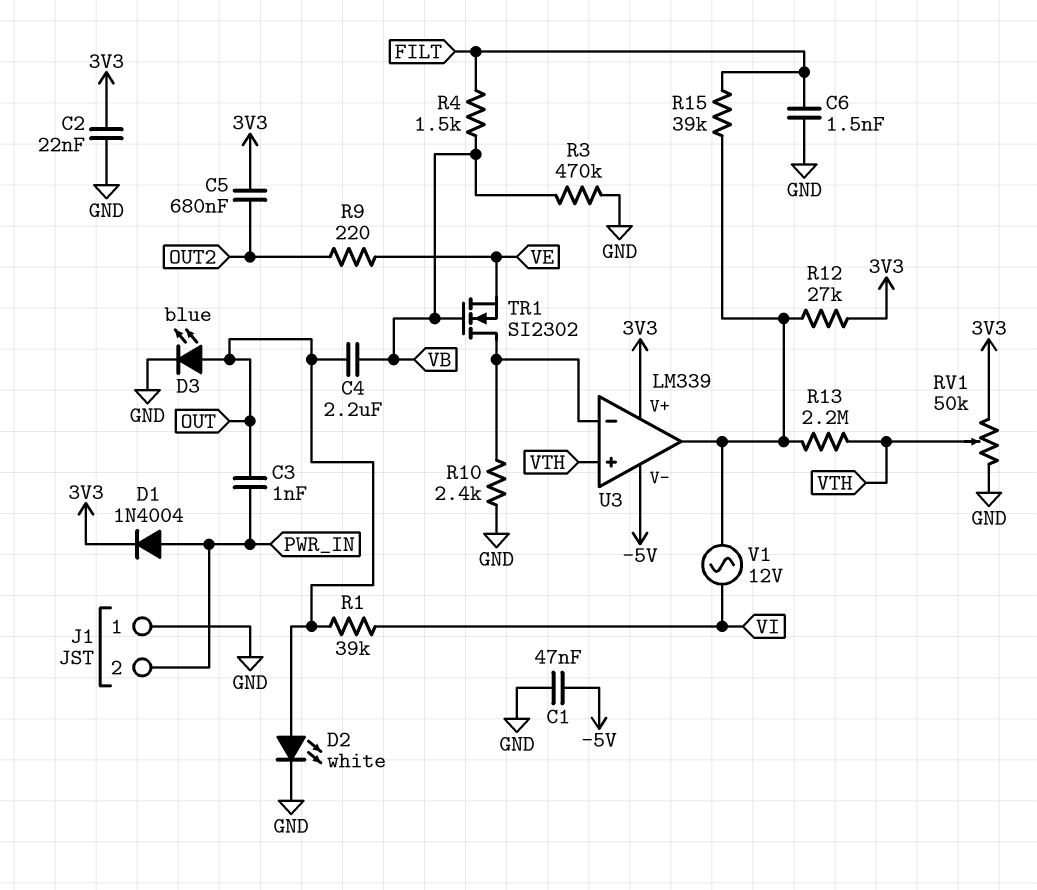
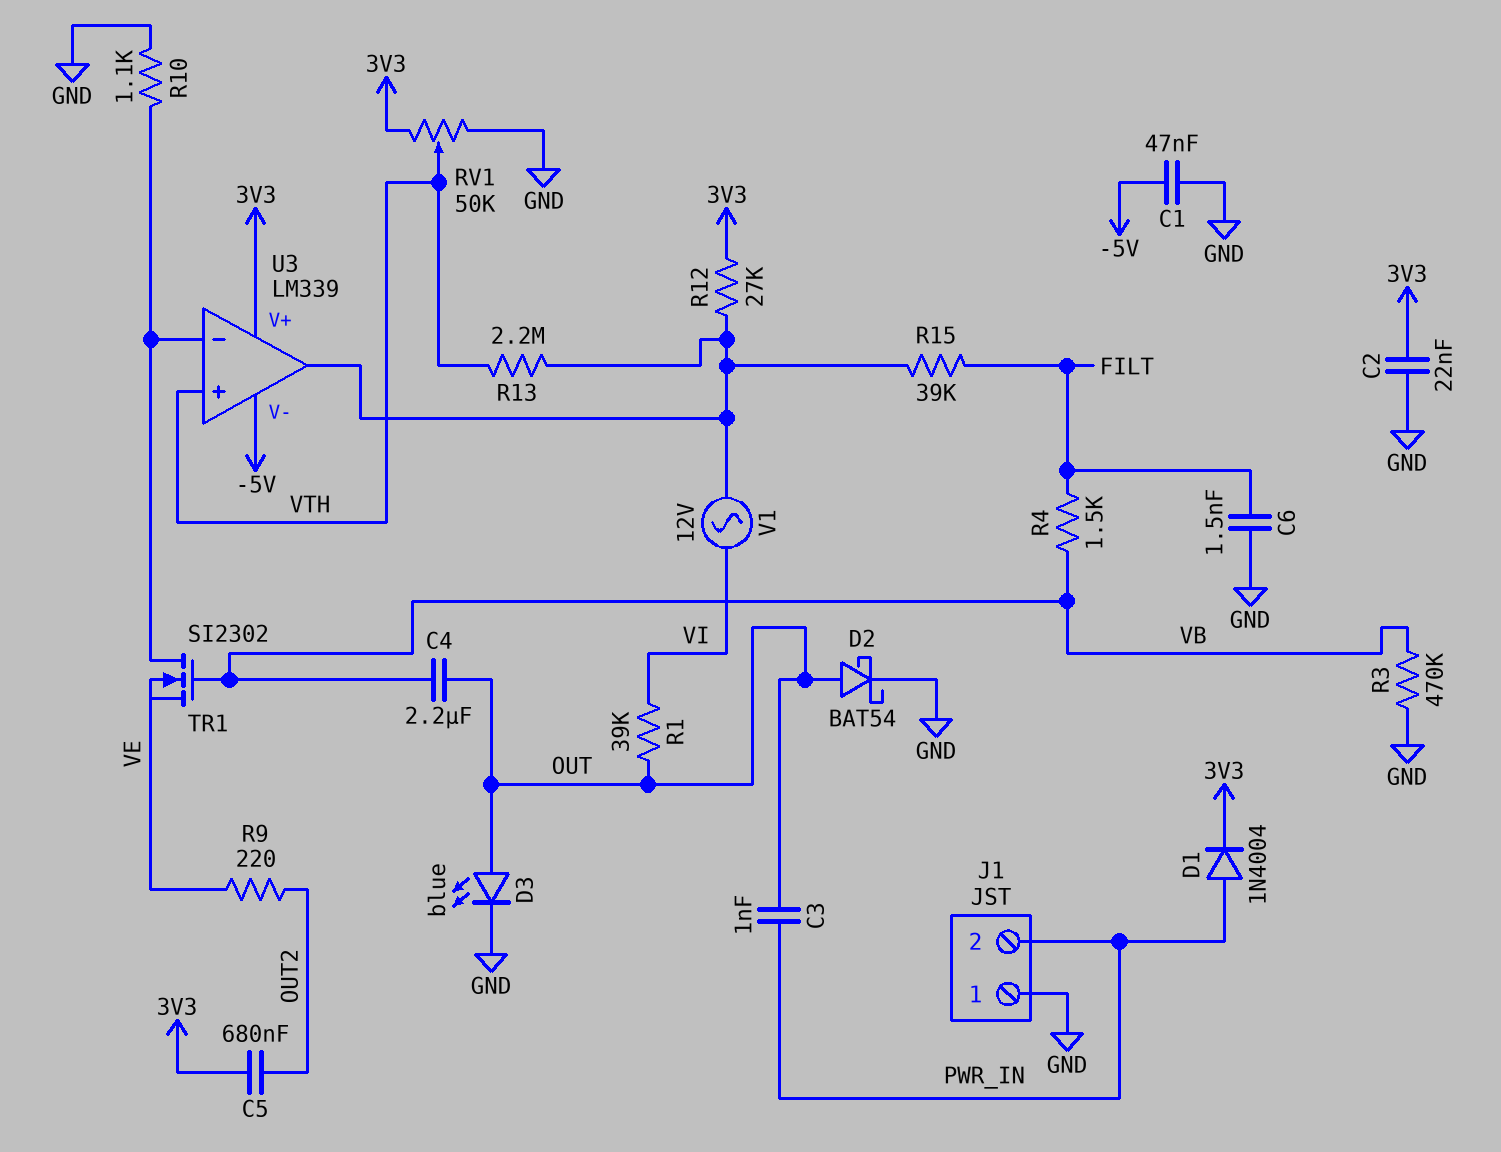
D2: LED white (A OUT, K GND) -> schottky BAT54 (A OUT, K GND)
R10: 2.4k (GND, U3/in-) -> 1.1k (GND, U3/in-)

